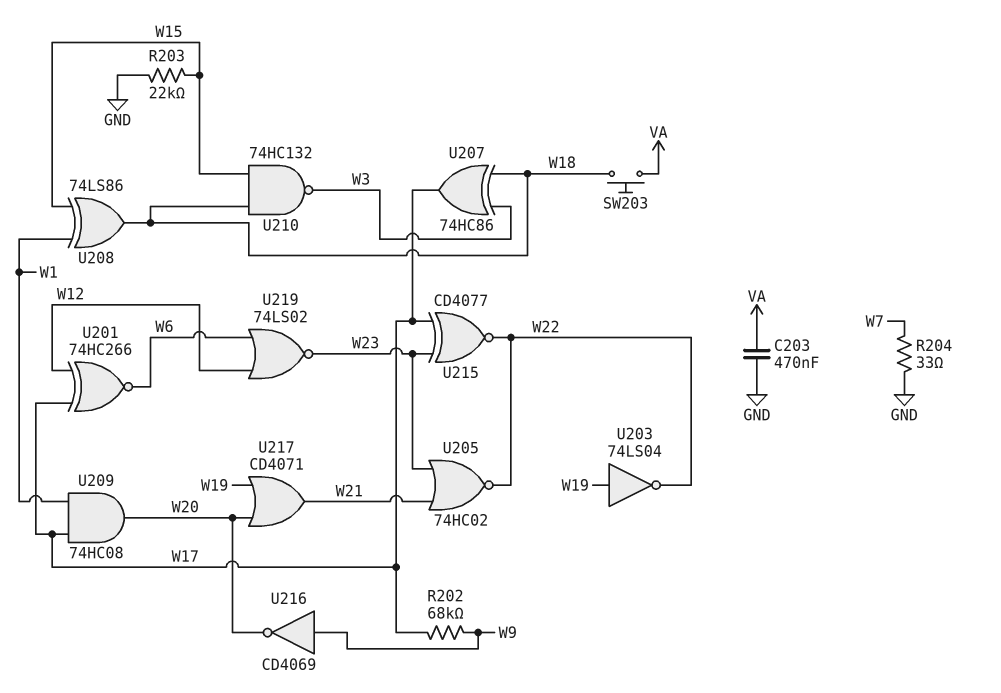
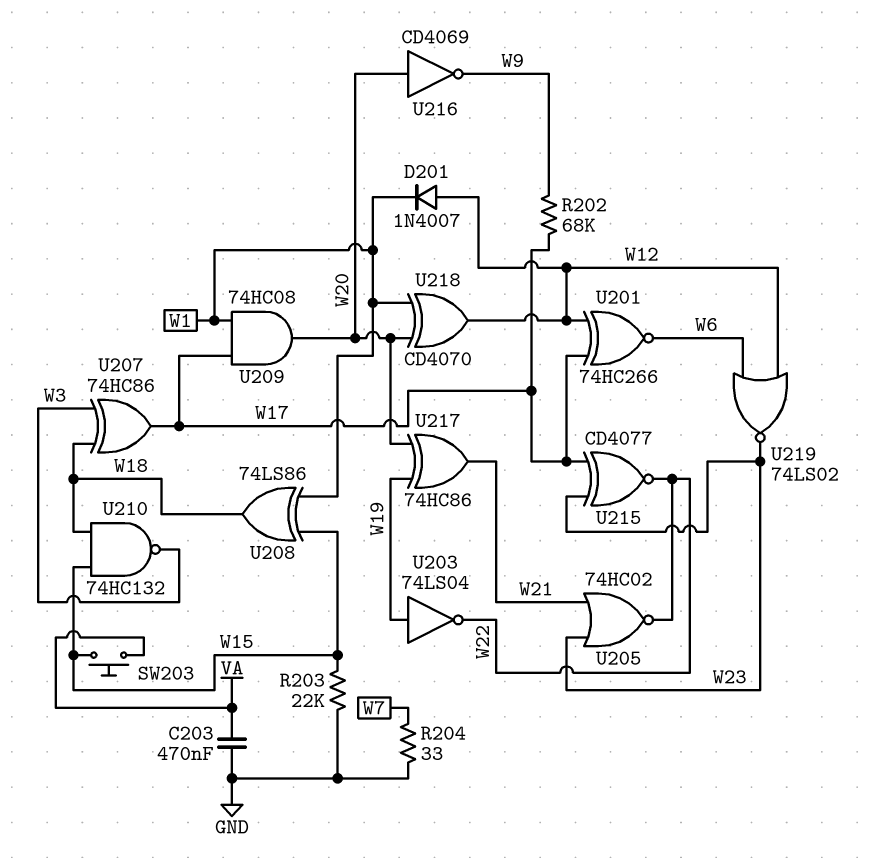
D201: none -> diode 1N4007 (A W12, K W1)
SW203: button (VA, W18) -> button (VA, W15)
U216: NOT CD4069 (in W9, out W20) -> NOT CD4069 (in W20, out W9)
U217: OR CD4071 (in W19, in W20, out W21) -> XOR 74HC86 (in W19, in W20, out W21)
U218: none -> XOR CD4070 (in W1, in W20, out W12)

